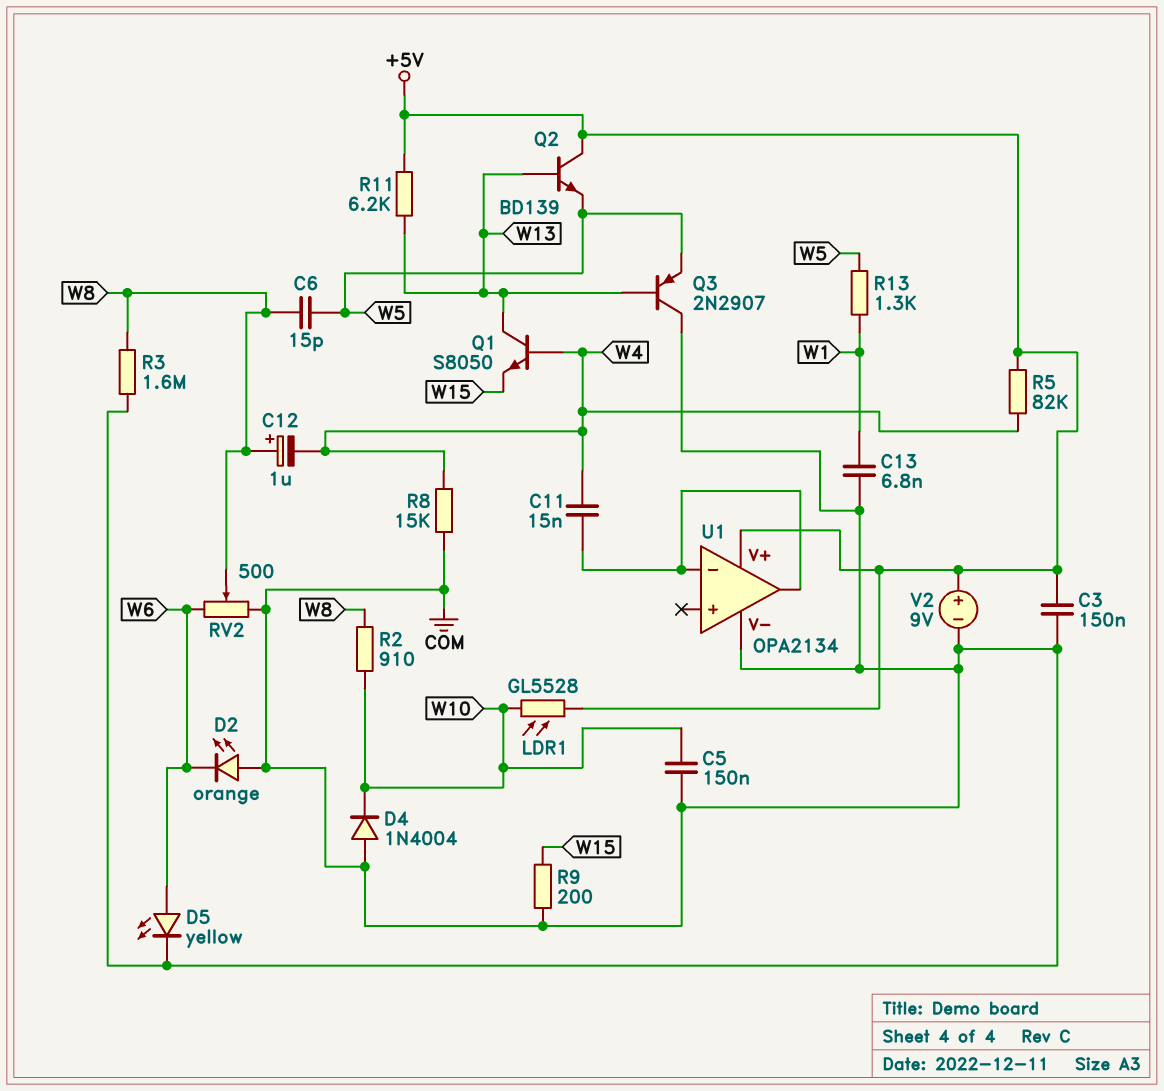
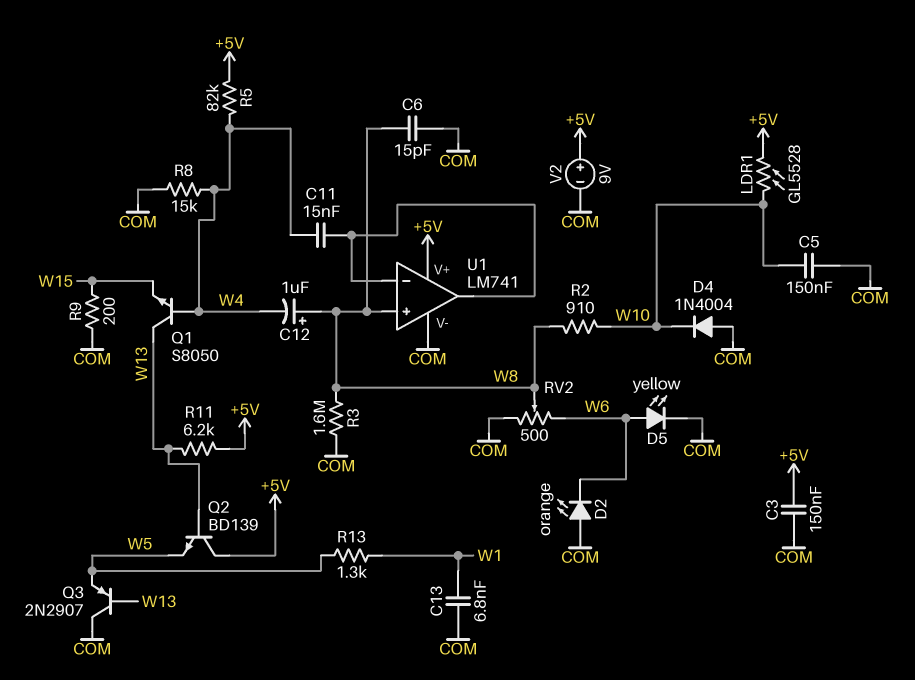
C6: 15pF (W5, W8) -> 15pF (COM, W8)
U1: OPA2134 -> LM741
U1 pin in+: none -> W8

